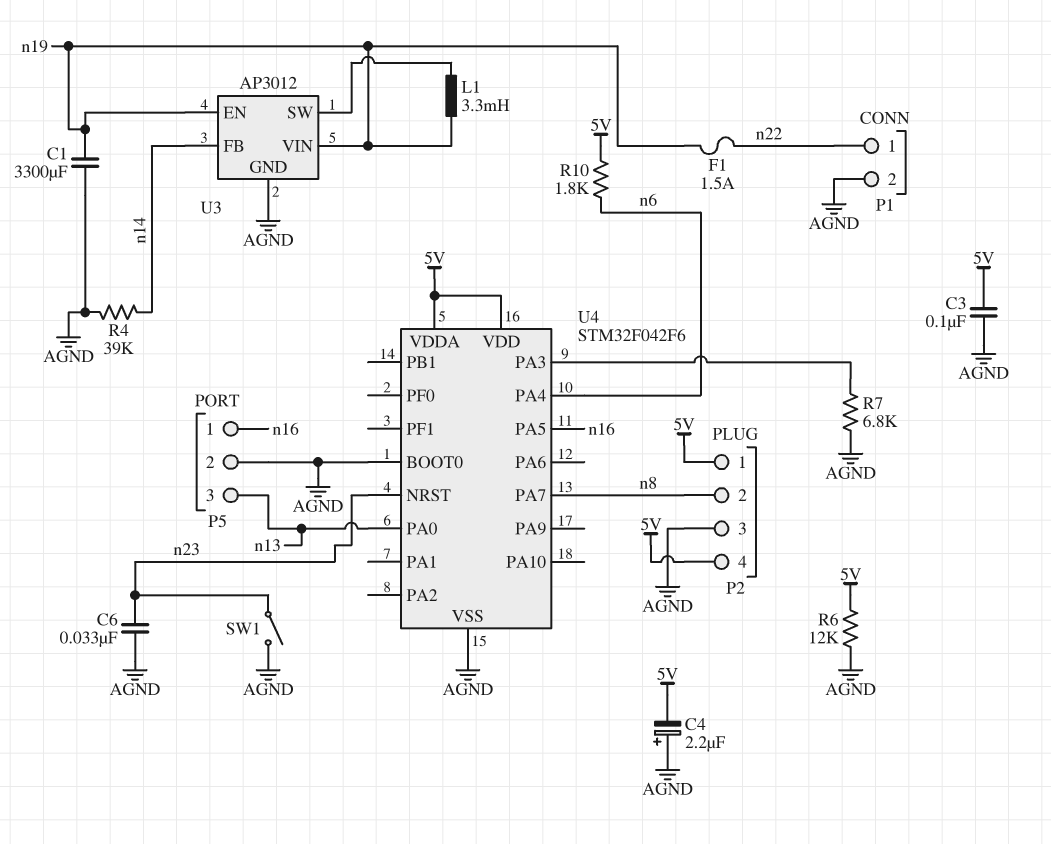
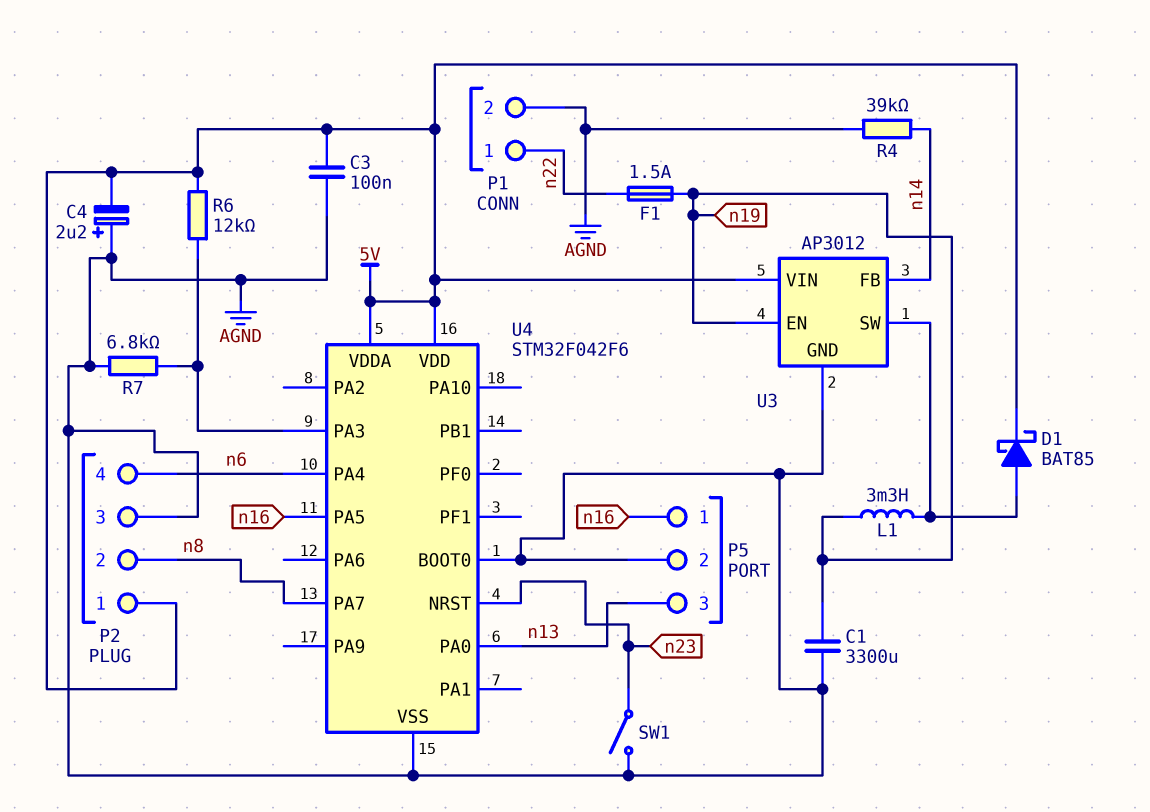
C6: 33nF (AGND, n23) -> none
D1: none -> schottky BAT85 (A U3/SW, K 5V)
P2 pin 4: 5V -> n6
R6: 12k (5V, AGND) -> 12k (5V, U4/PA3)
R10: 1.8k (5V, n6) -> none
U3 pin VIN: n19 -> 5V

